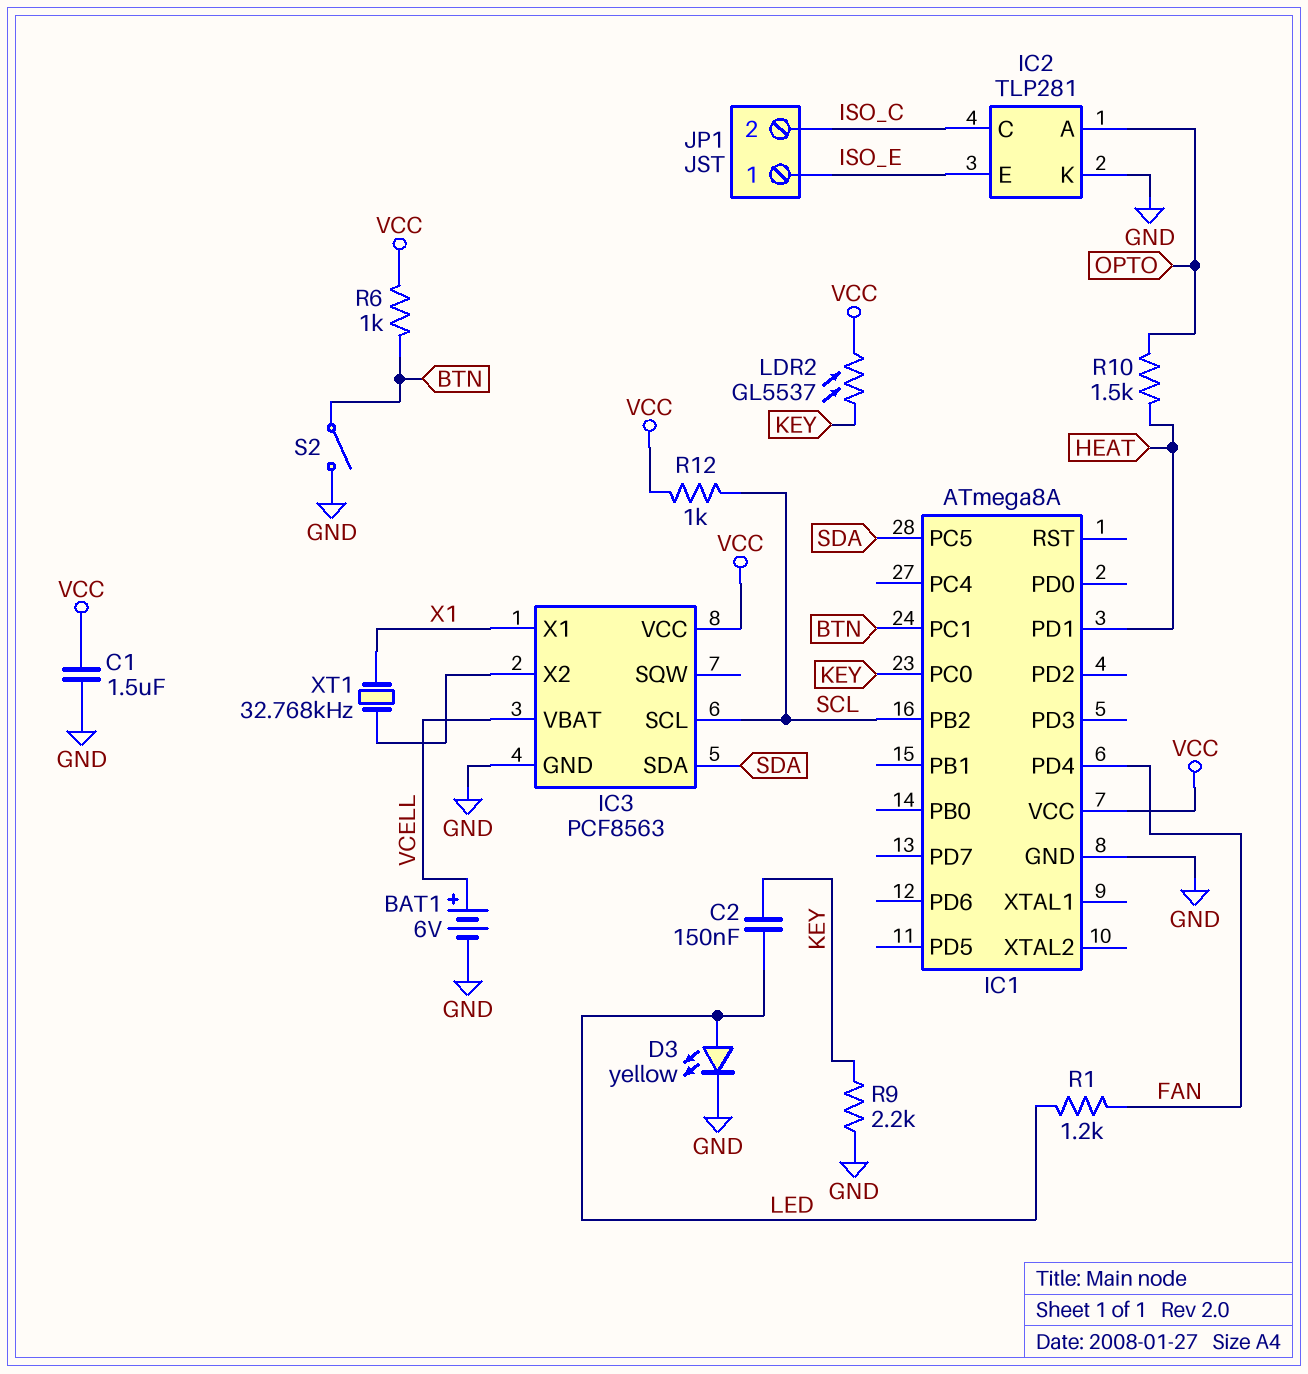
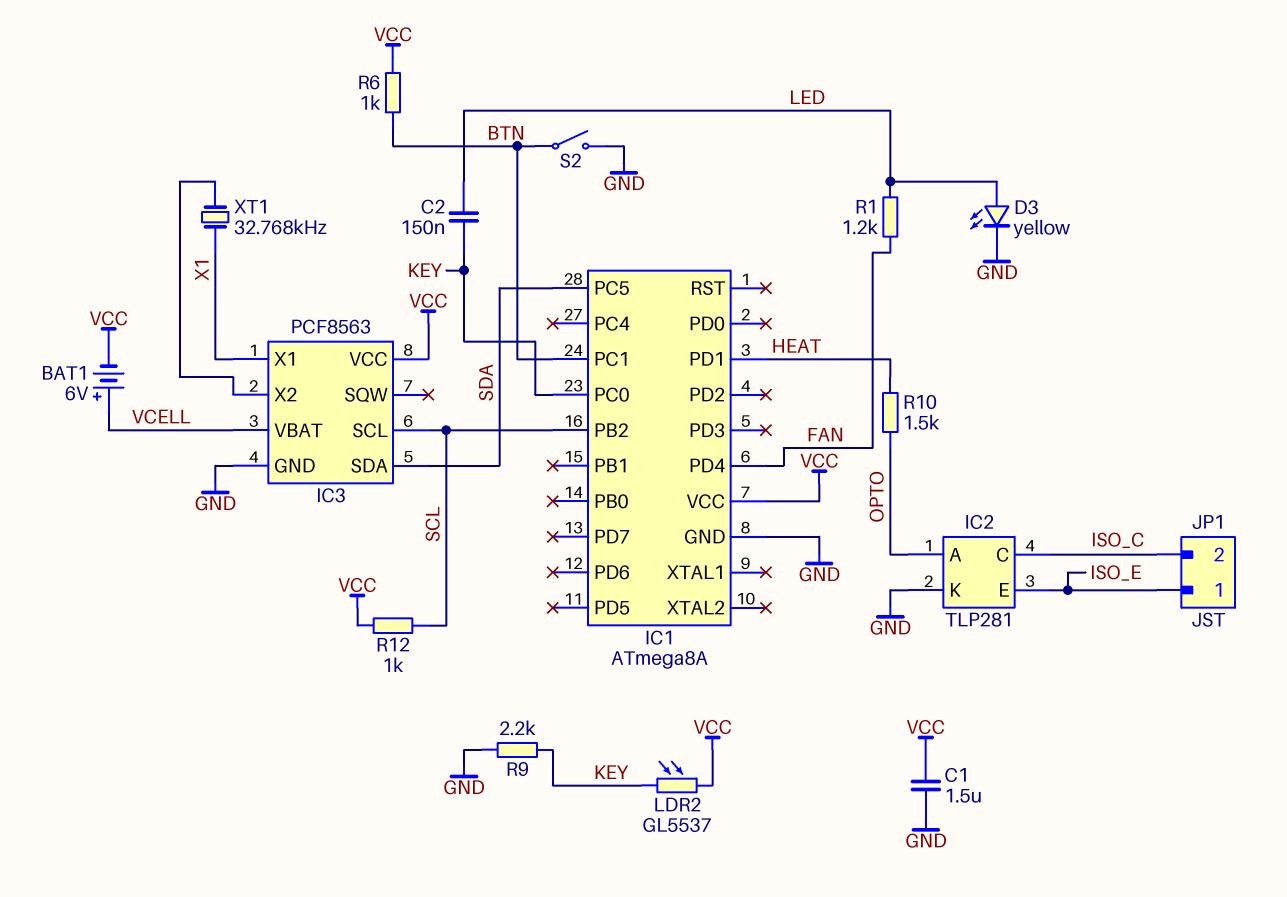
BAT1: 6V (plus VCELL, minus GND) -> 6V (plus VCELL, minus VCC)

